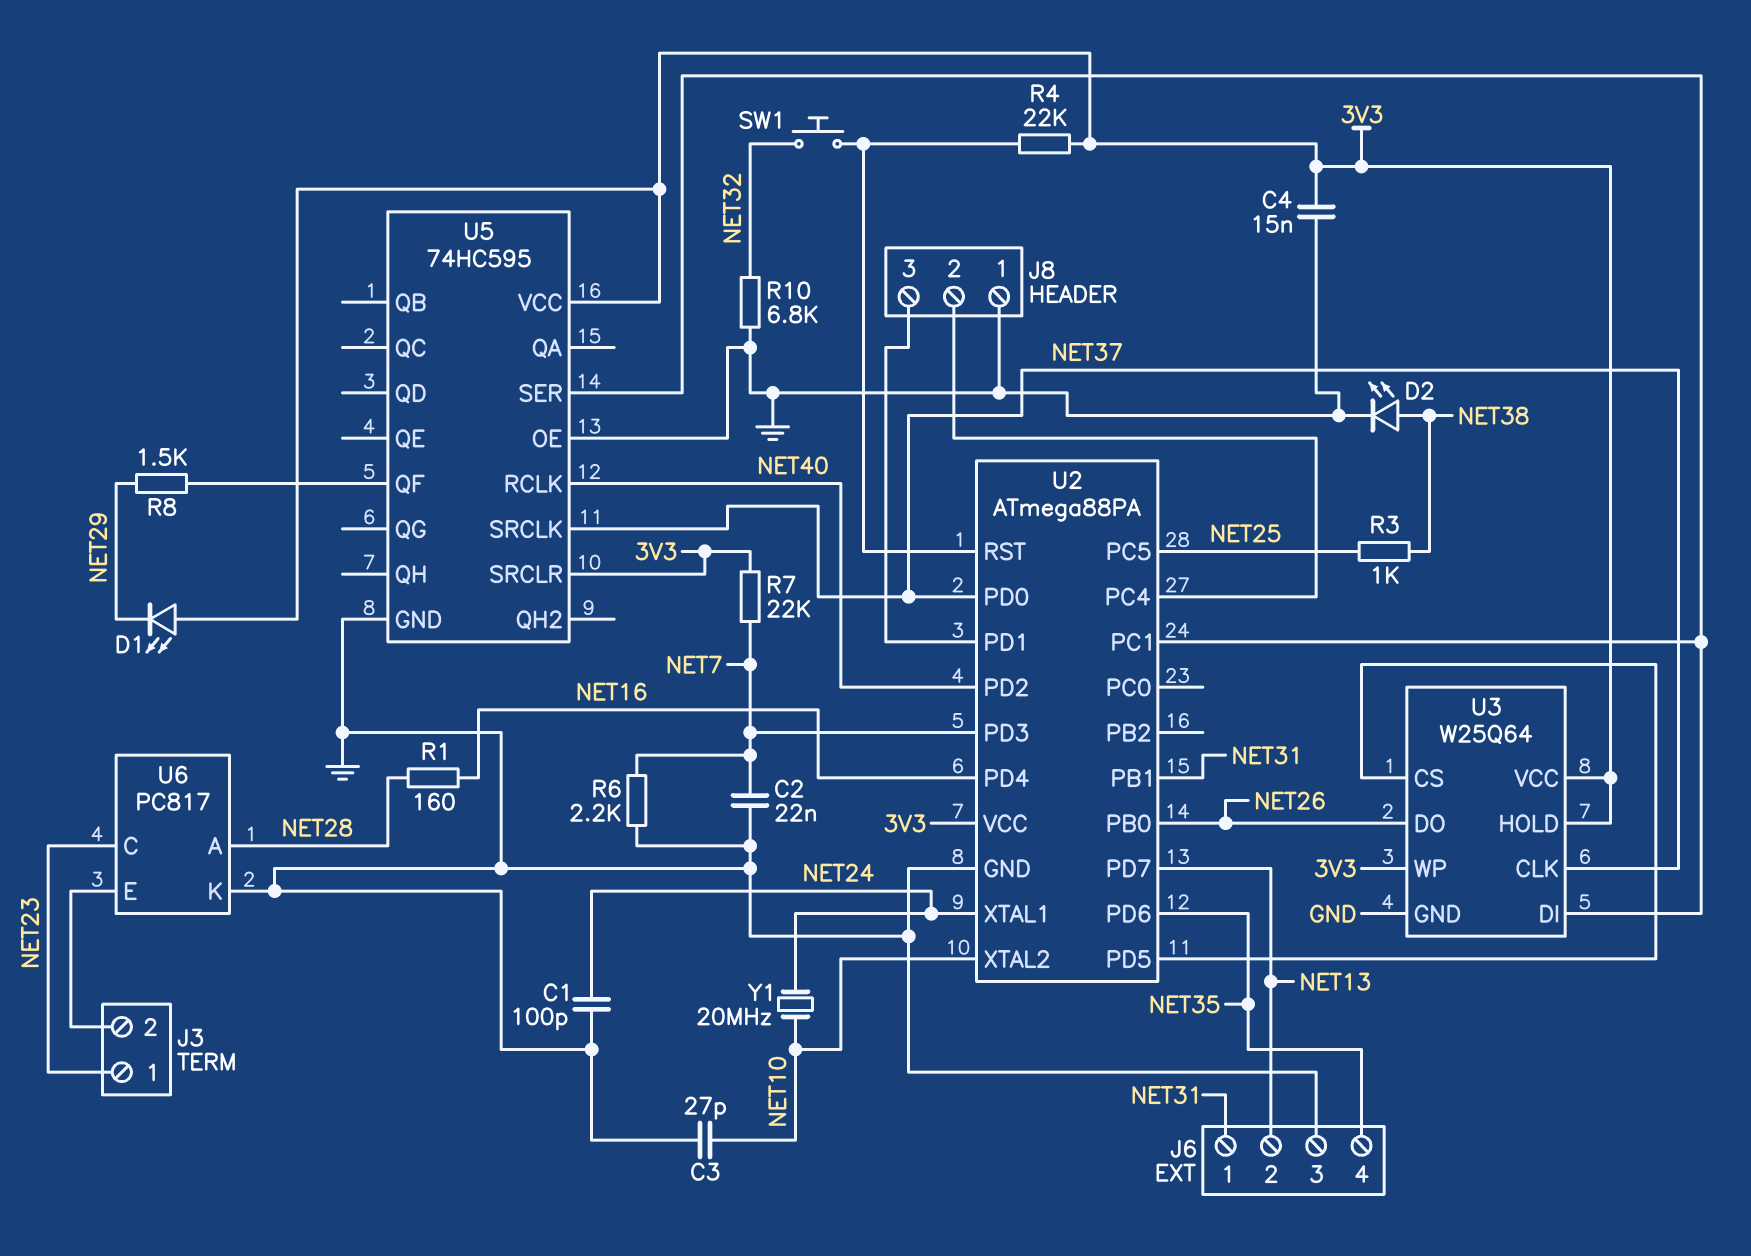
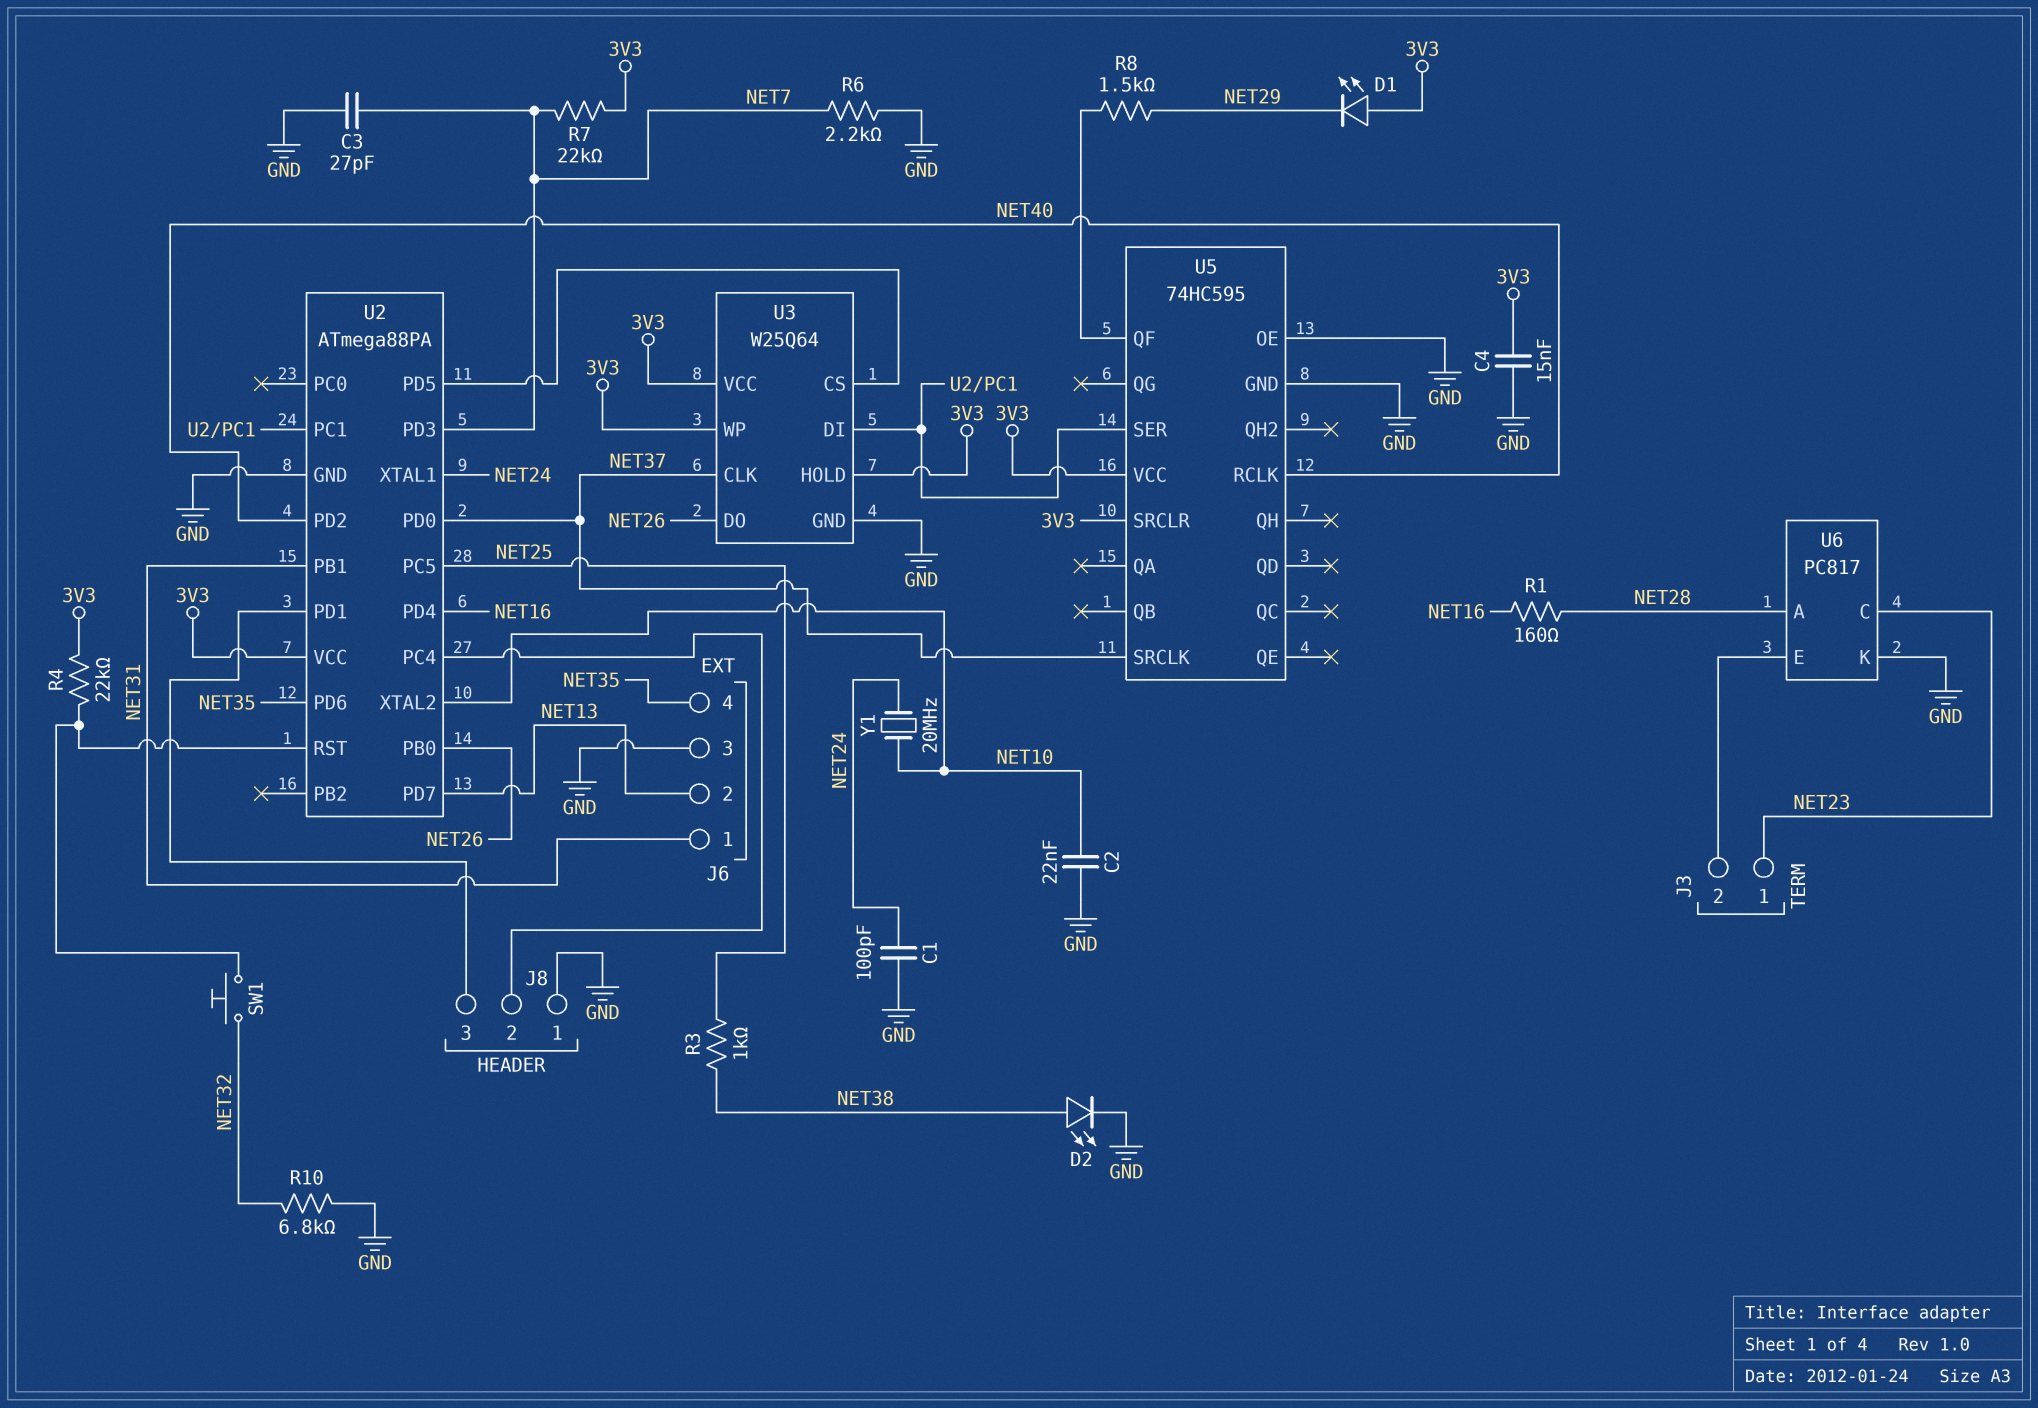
C2: 22nF (GND, NET7) -> 22nF (GND, NET10)
C3: 27pF (GND, NET10) -> 27pF (GND, NET7)

